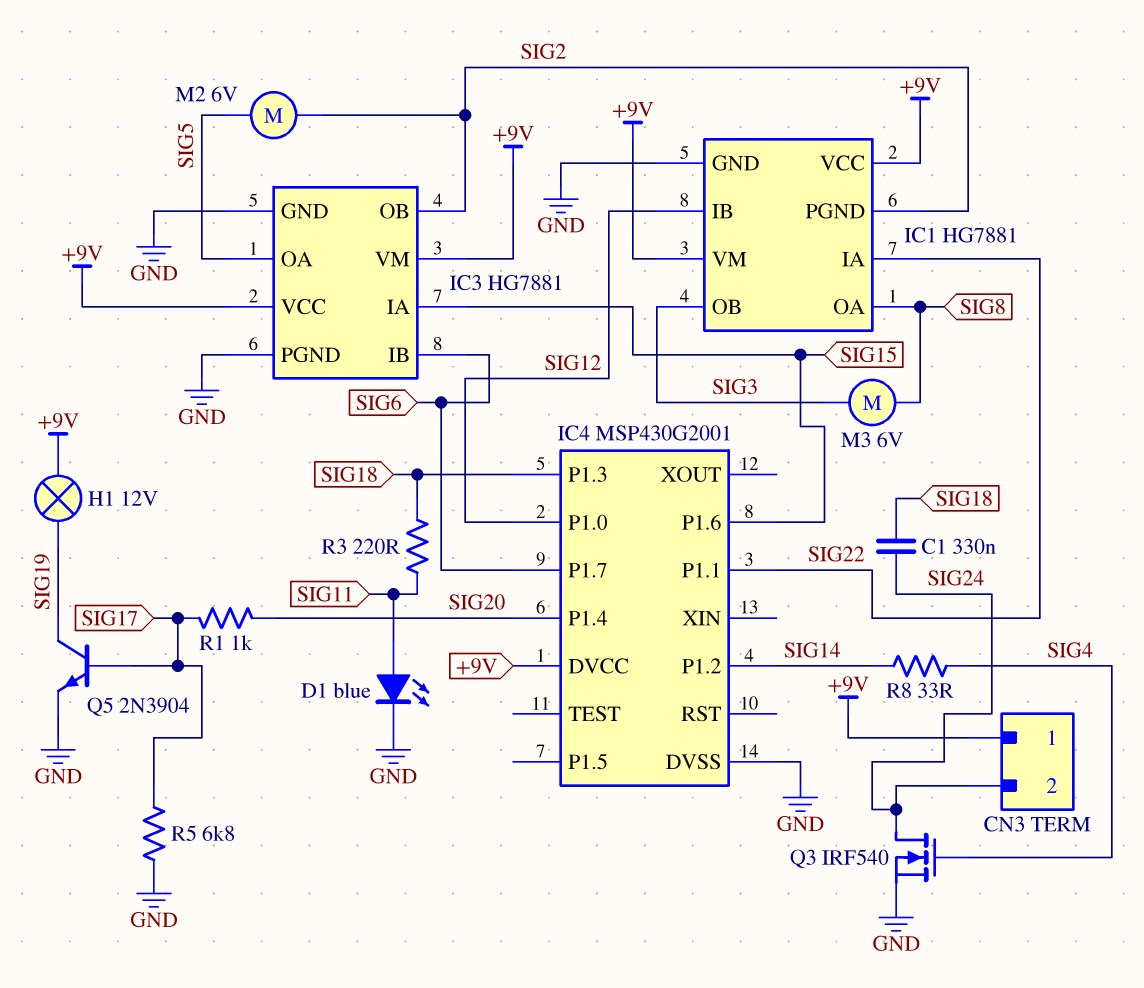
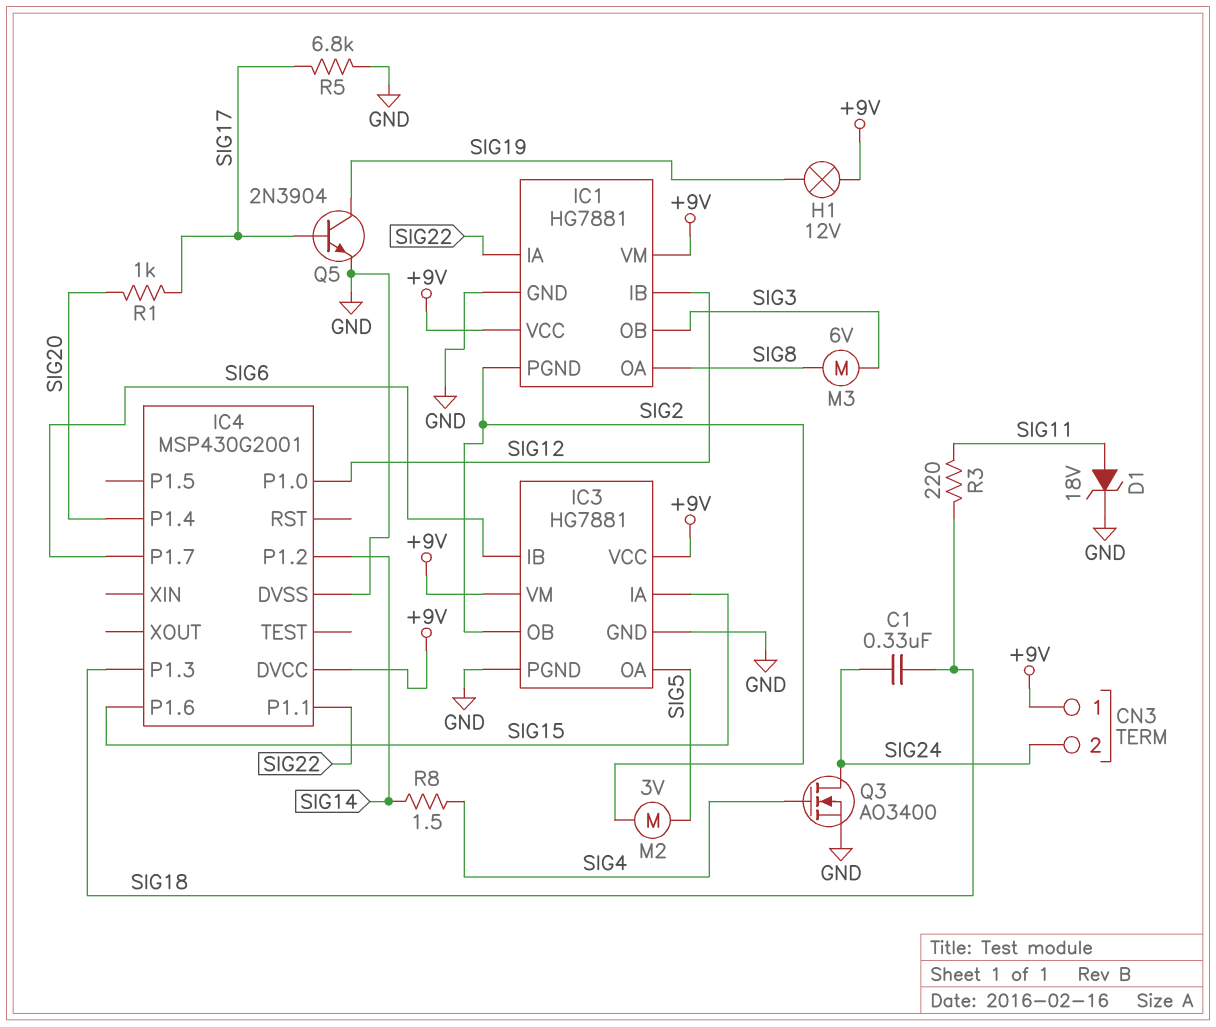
D1: LED blue (A SIG11, K GND) -> zener 18V (A SIG11, K GND)
M2: motor 6V (SIG2, SIG5) -> motor 3V (SIG2, SIG5)
Q3: NMOS IRF540 (G SIG4, D SIG24, S GND) -> NMOS AO3400 (G SIG4, D SIG24, S GND)
R8: 33 (SIG4, SIG14) -> 1.5 (SIG4, SIG14)

